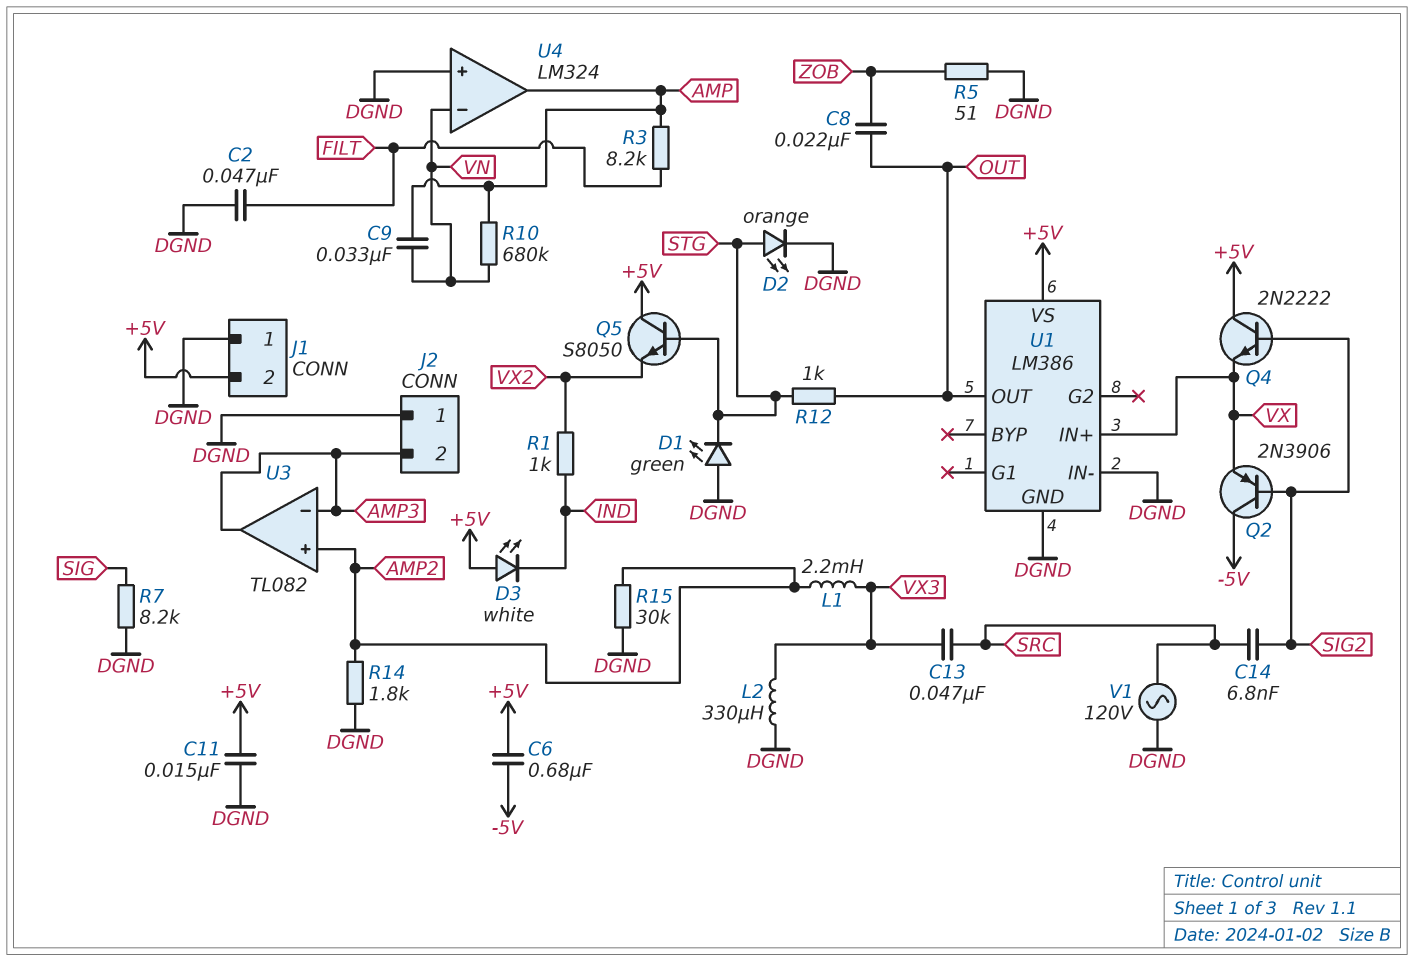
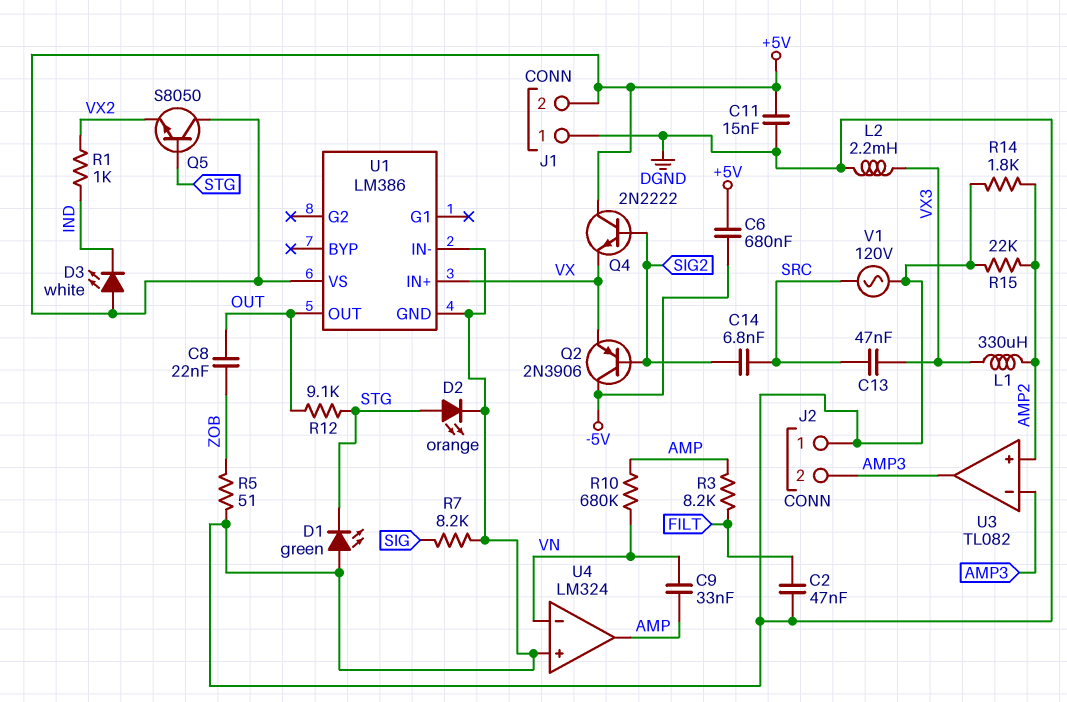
L1: 2.2mH (AMP2, VX3) -> 330uH (AMP2, VX3)
L2: 330uH (DGND, VX3) -> 2.2mH (DGND, VX3)
R12: 1k (OUT, STG) -> 9.1k (OUT, STG)
R15: 30k (AMP2, DGND) -> 22k (AMP2, DGND)

